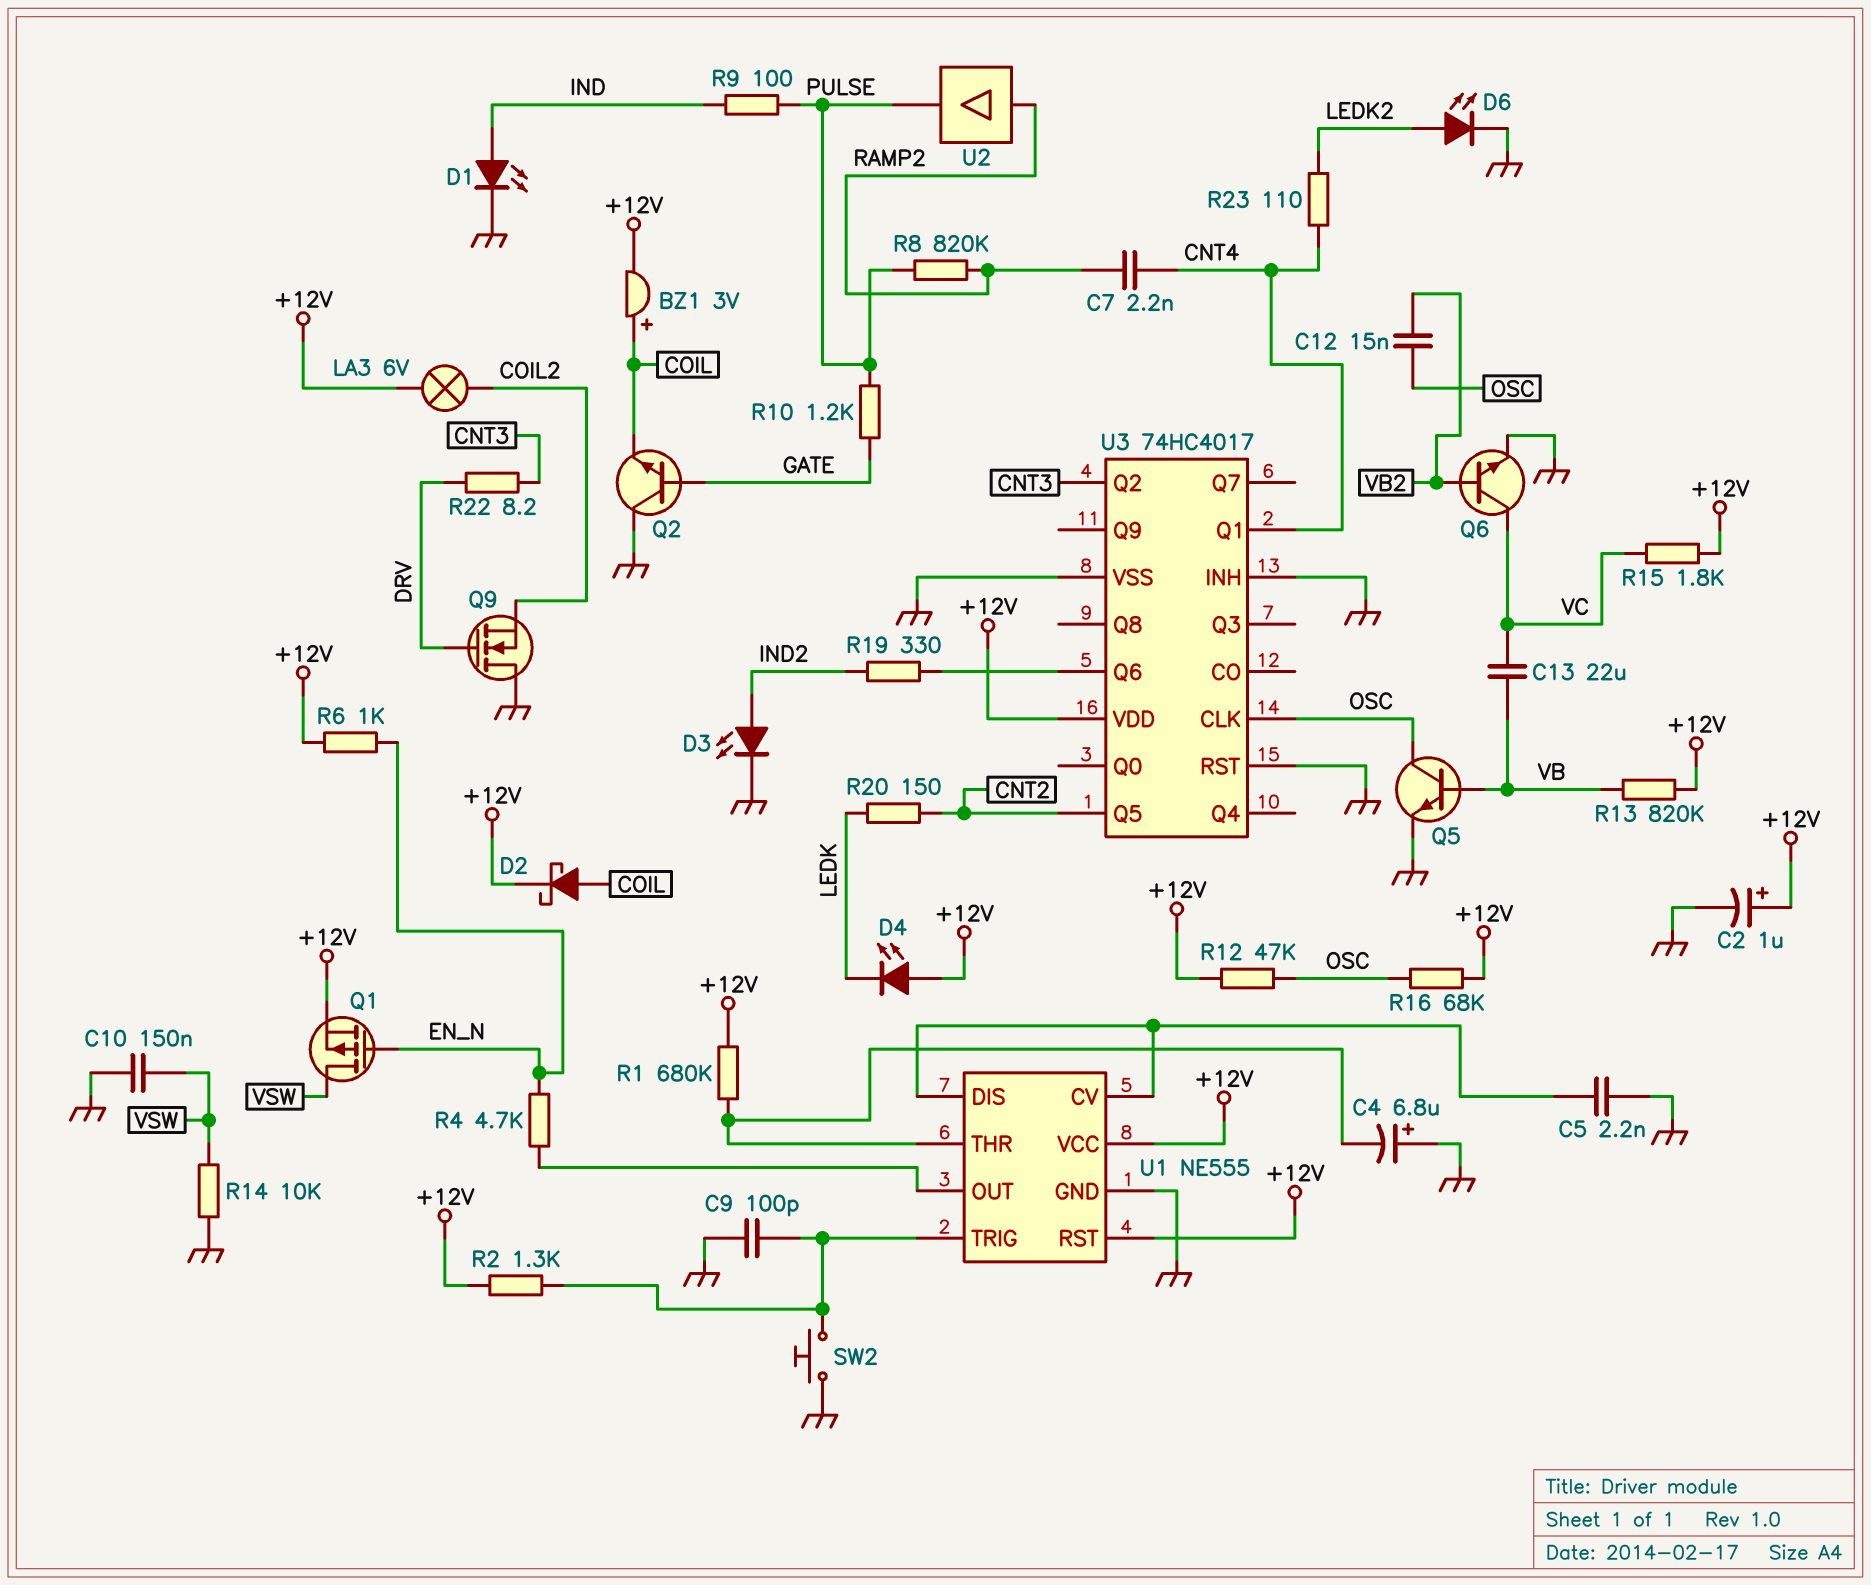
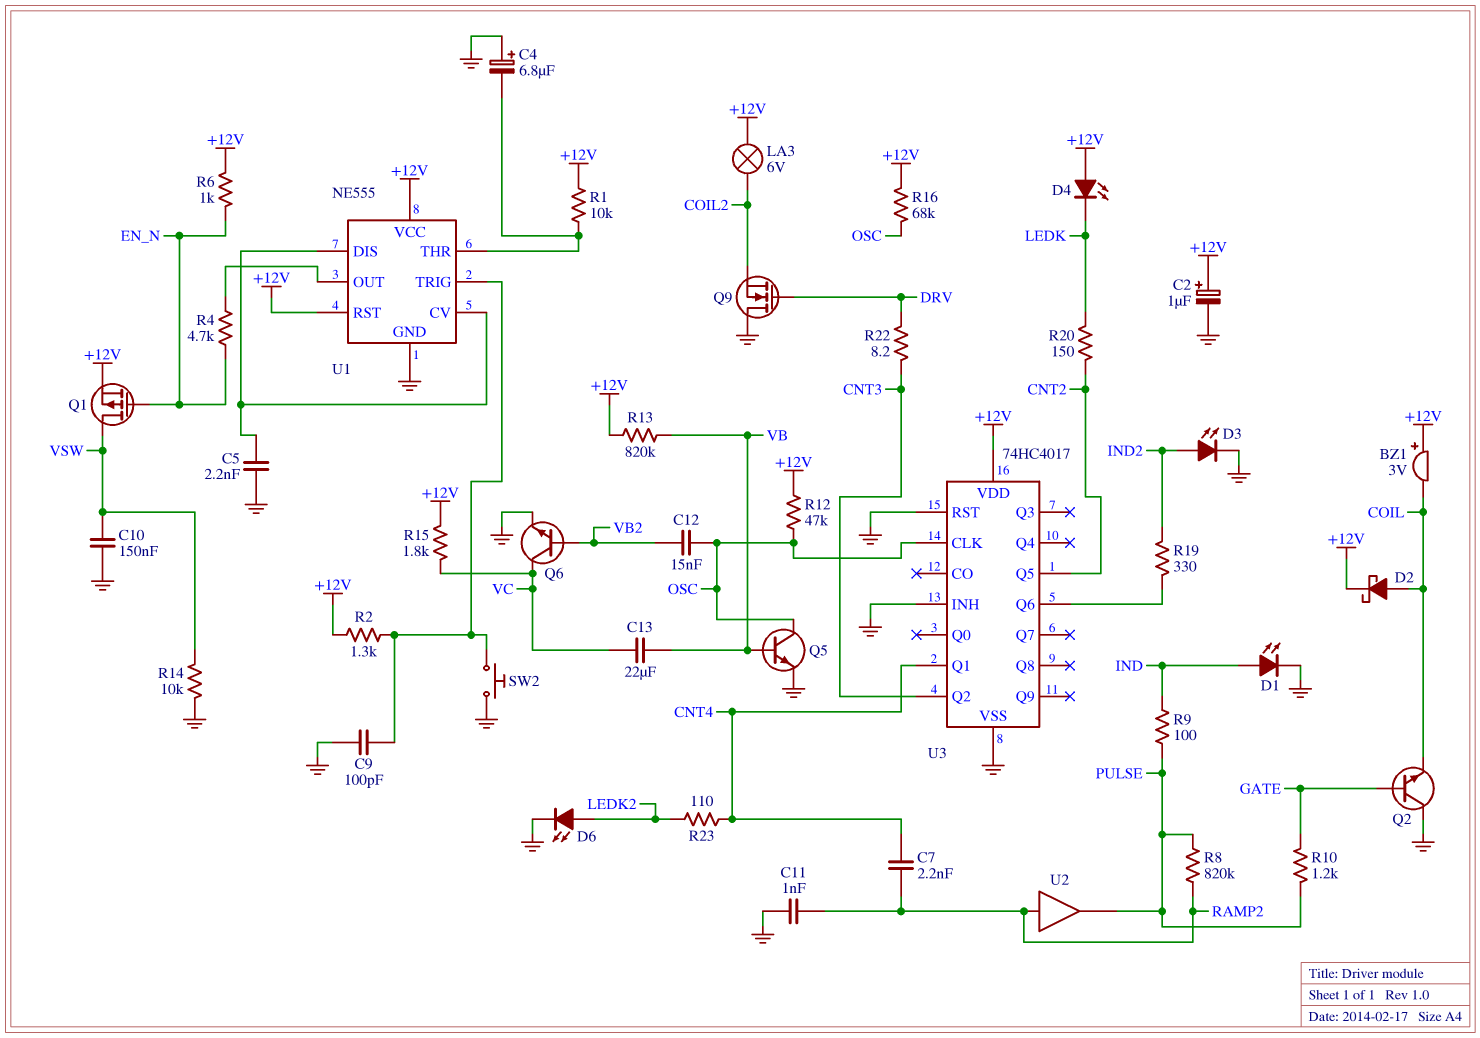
BZ1: buzzer 3V (plus COIL, minus +12V) -> buzzer 3V (plus +12V, minus COIL)
C11: none -> 1nF (GND, RAMP2)
R1: 680k (+12V, U1/THR) -> 10k (+12V, U1/THR)

